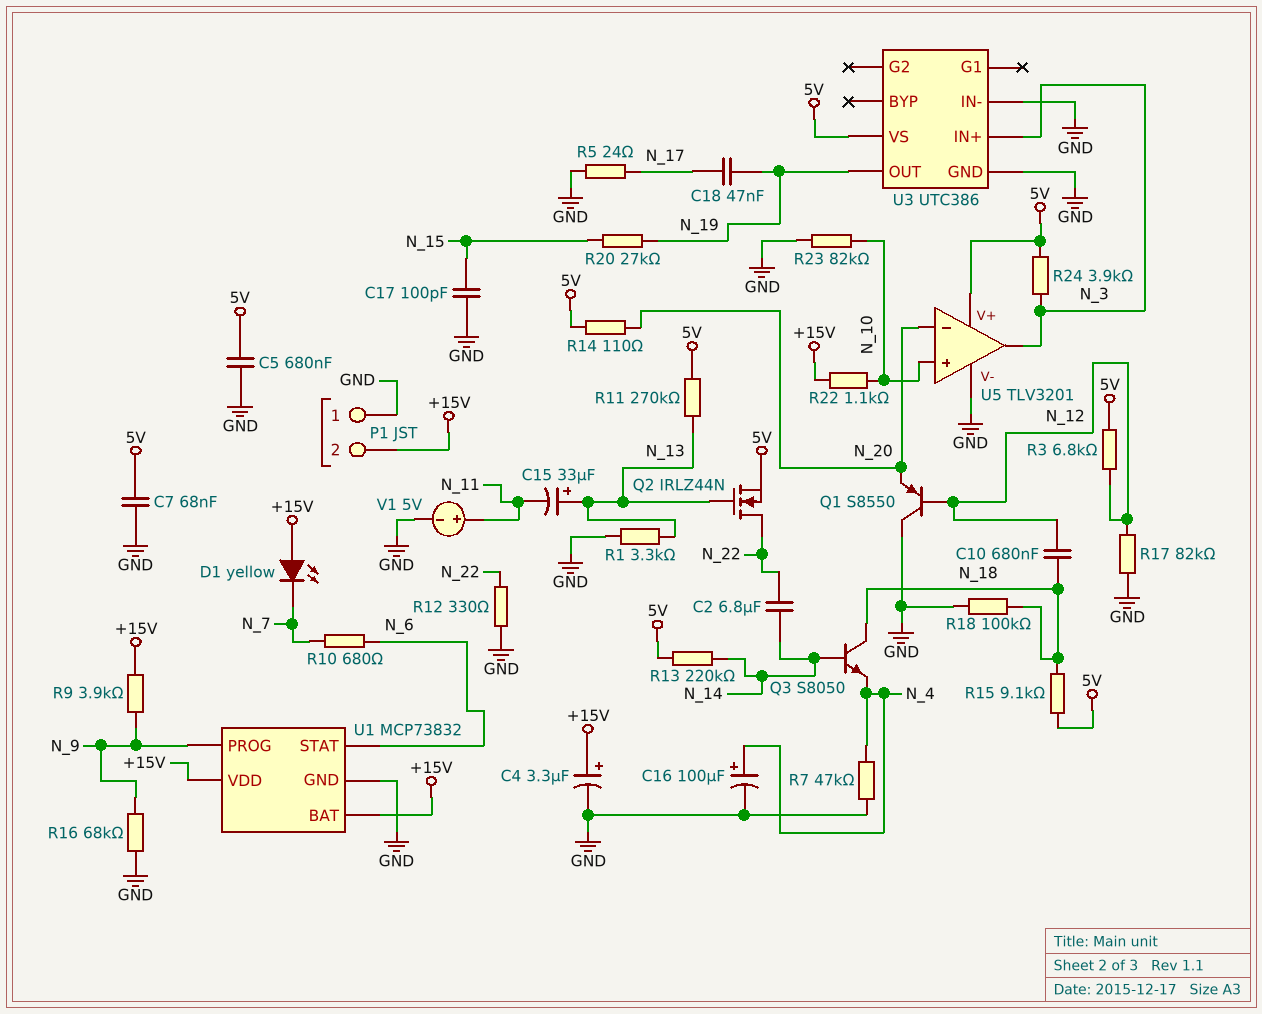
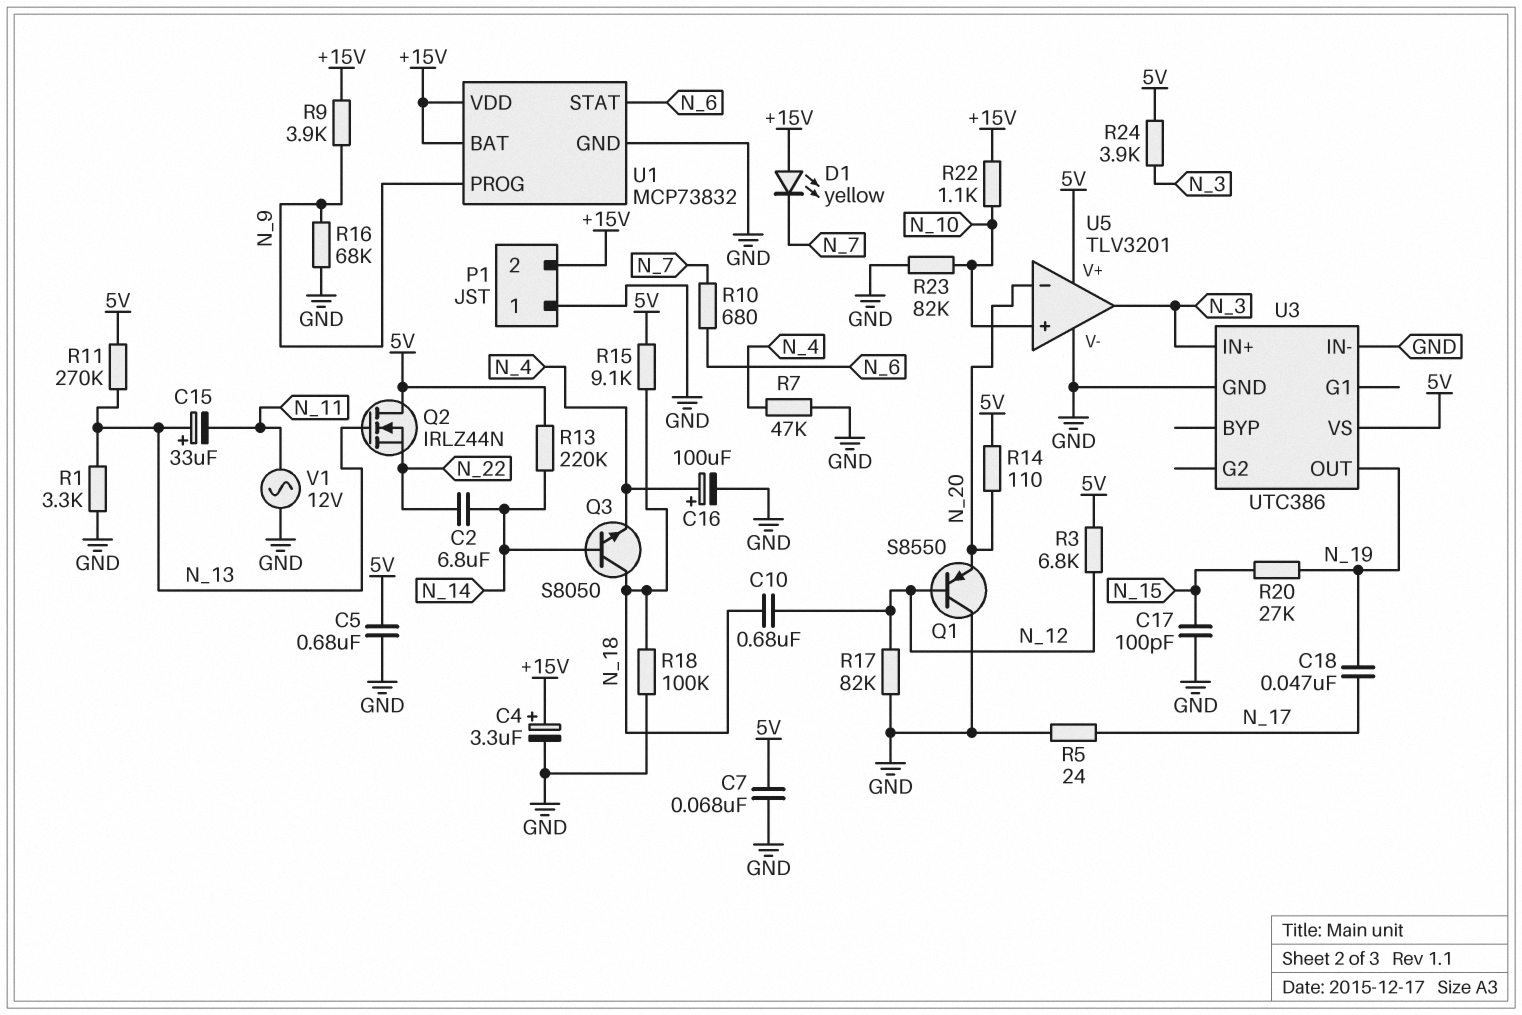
Q2: NMOS IRLZ44N (G N_13, D N_22, S 5V) -> NMOS IRLZ44N (G N_13, D 5V, S N_22)
R12: 330 (GND, N_22) -> none
V1: 5V (plus N_11, minus GND) -> AC 12V (GND, N_11)

